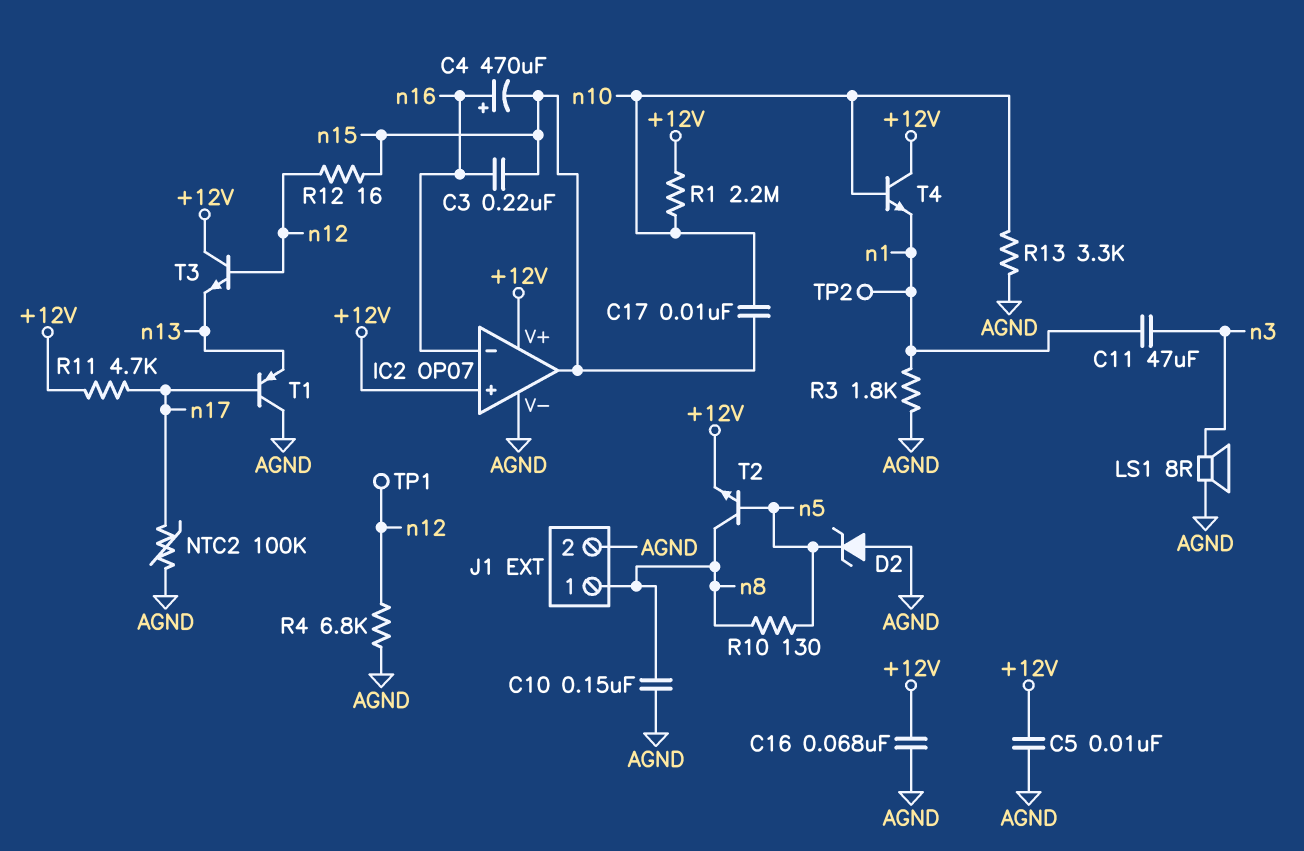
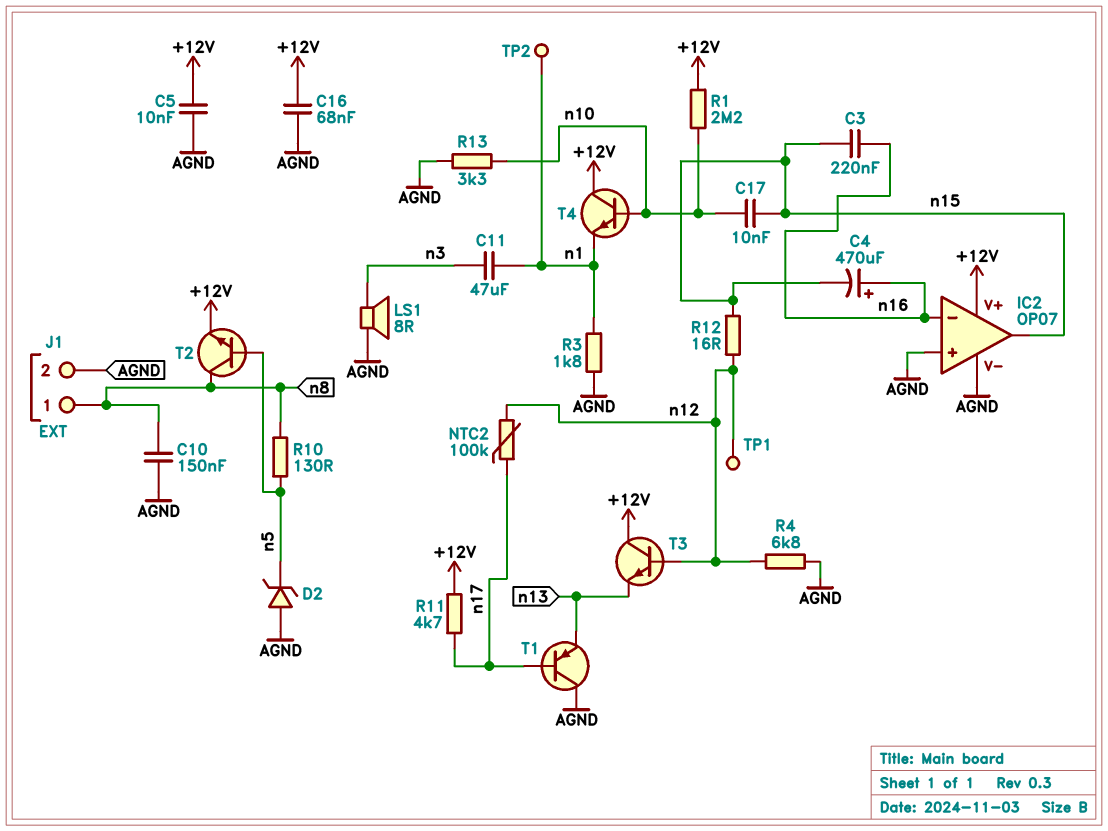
IC2 pin in+: +12V -> AGND
NTC2: 100k (AGND, n17) -> 100k (n12, n17)

